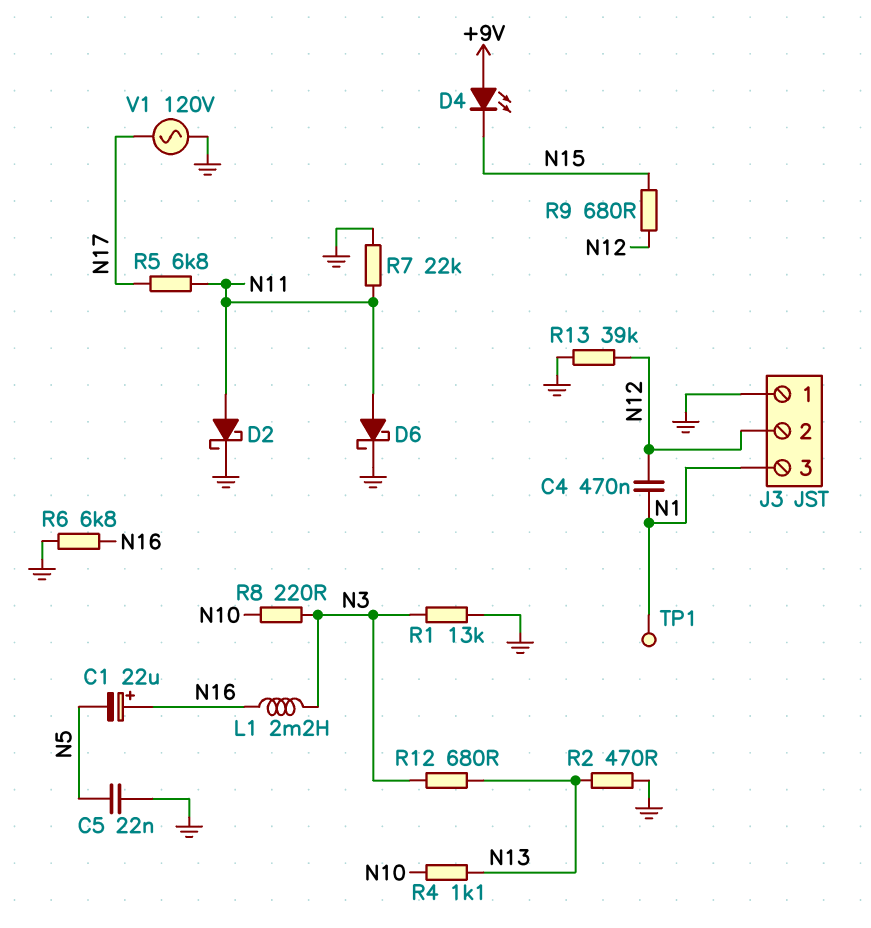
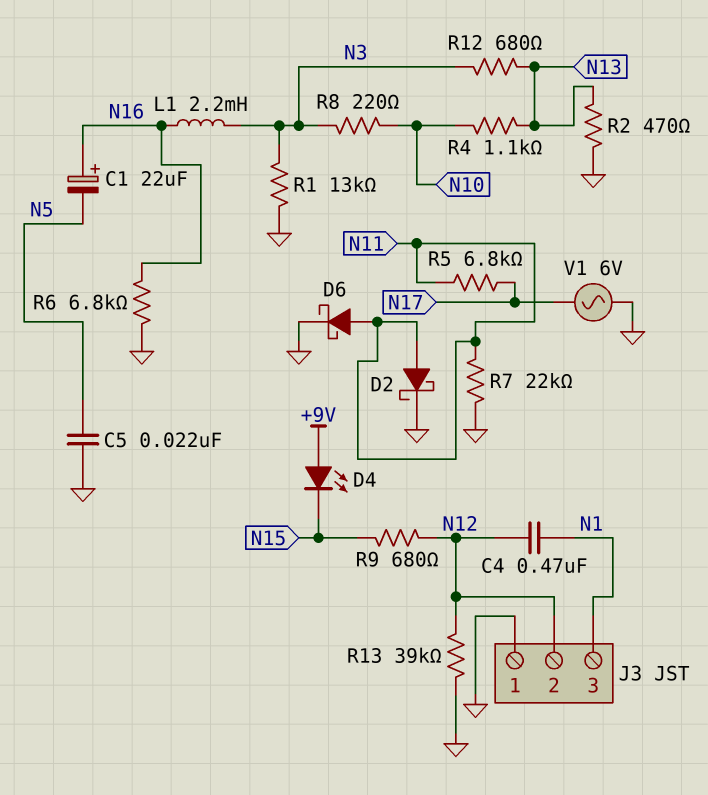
TP1: test point (N1) -> none
V1: AC 120V (GND, N17) -> AC 6V (GND, N17)

